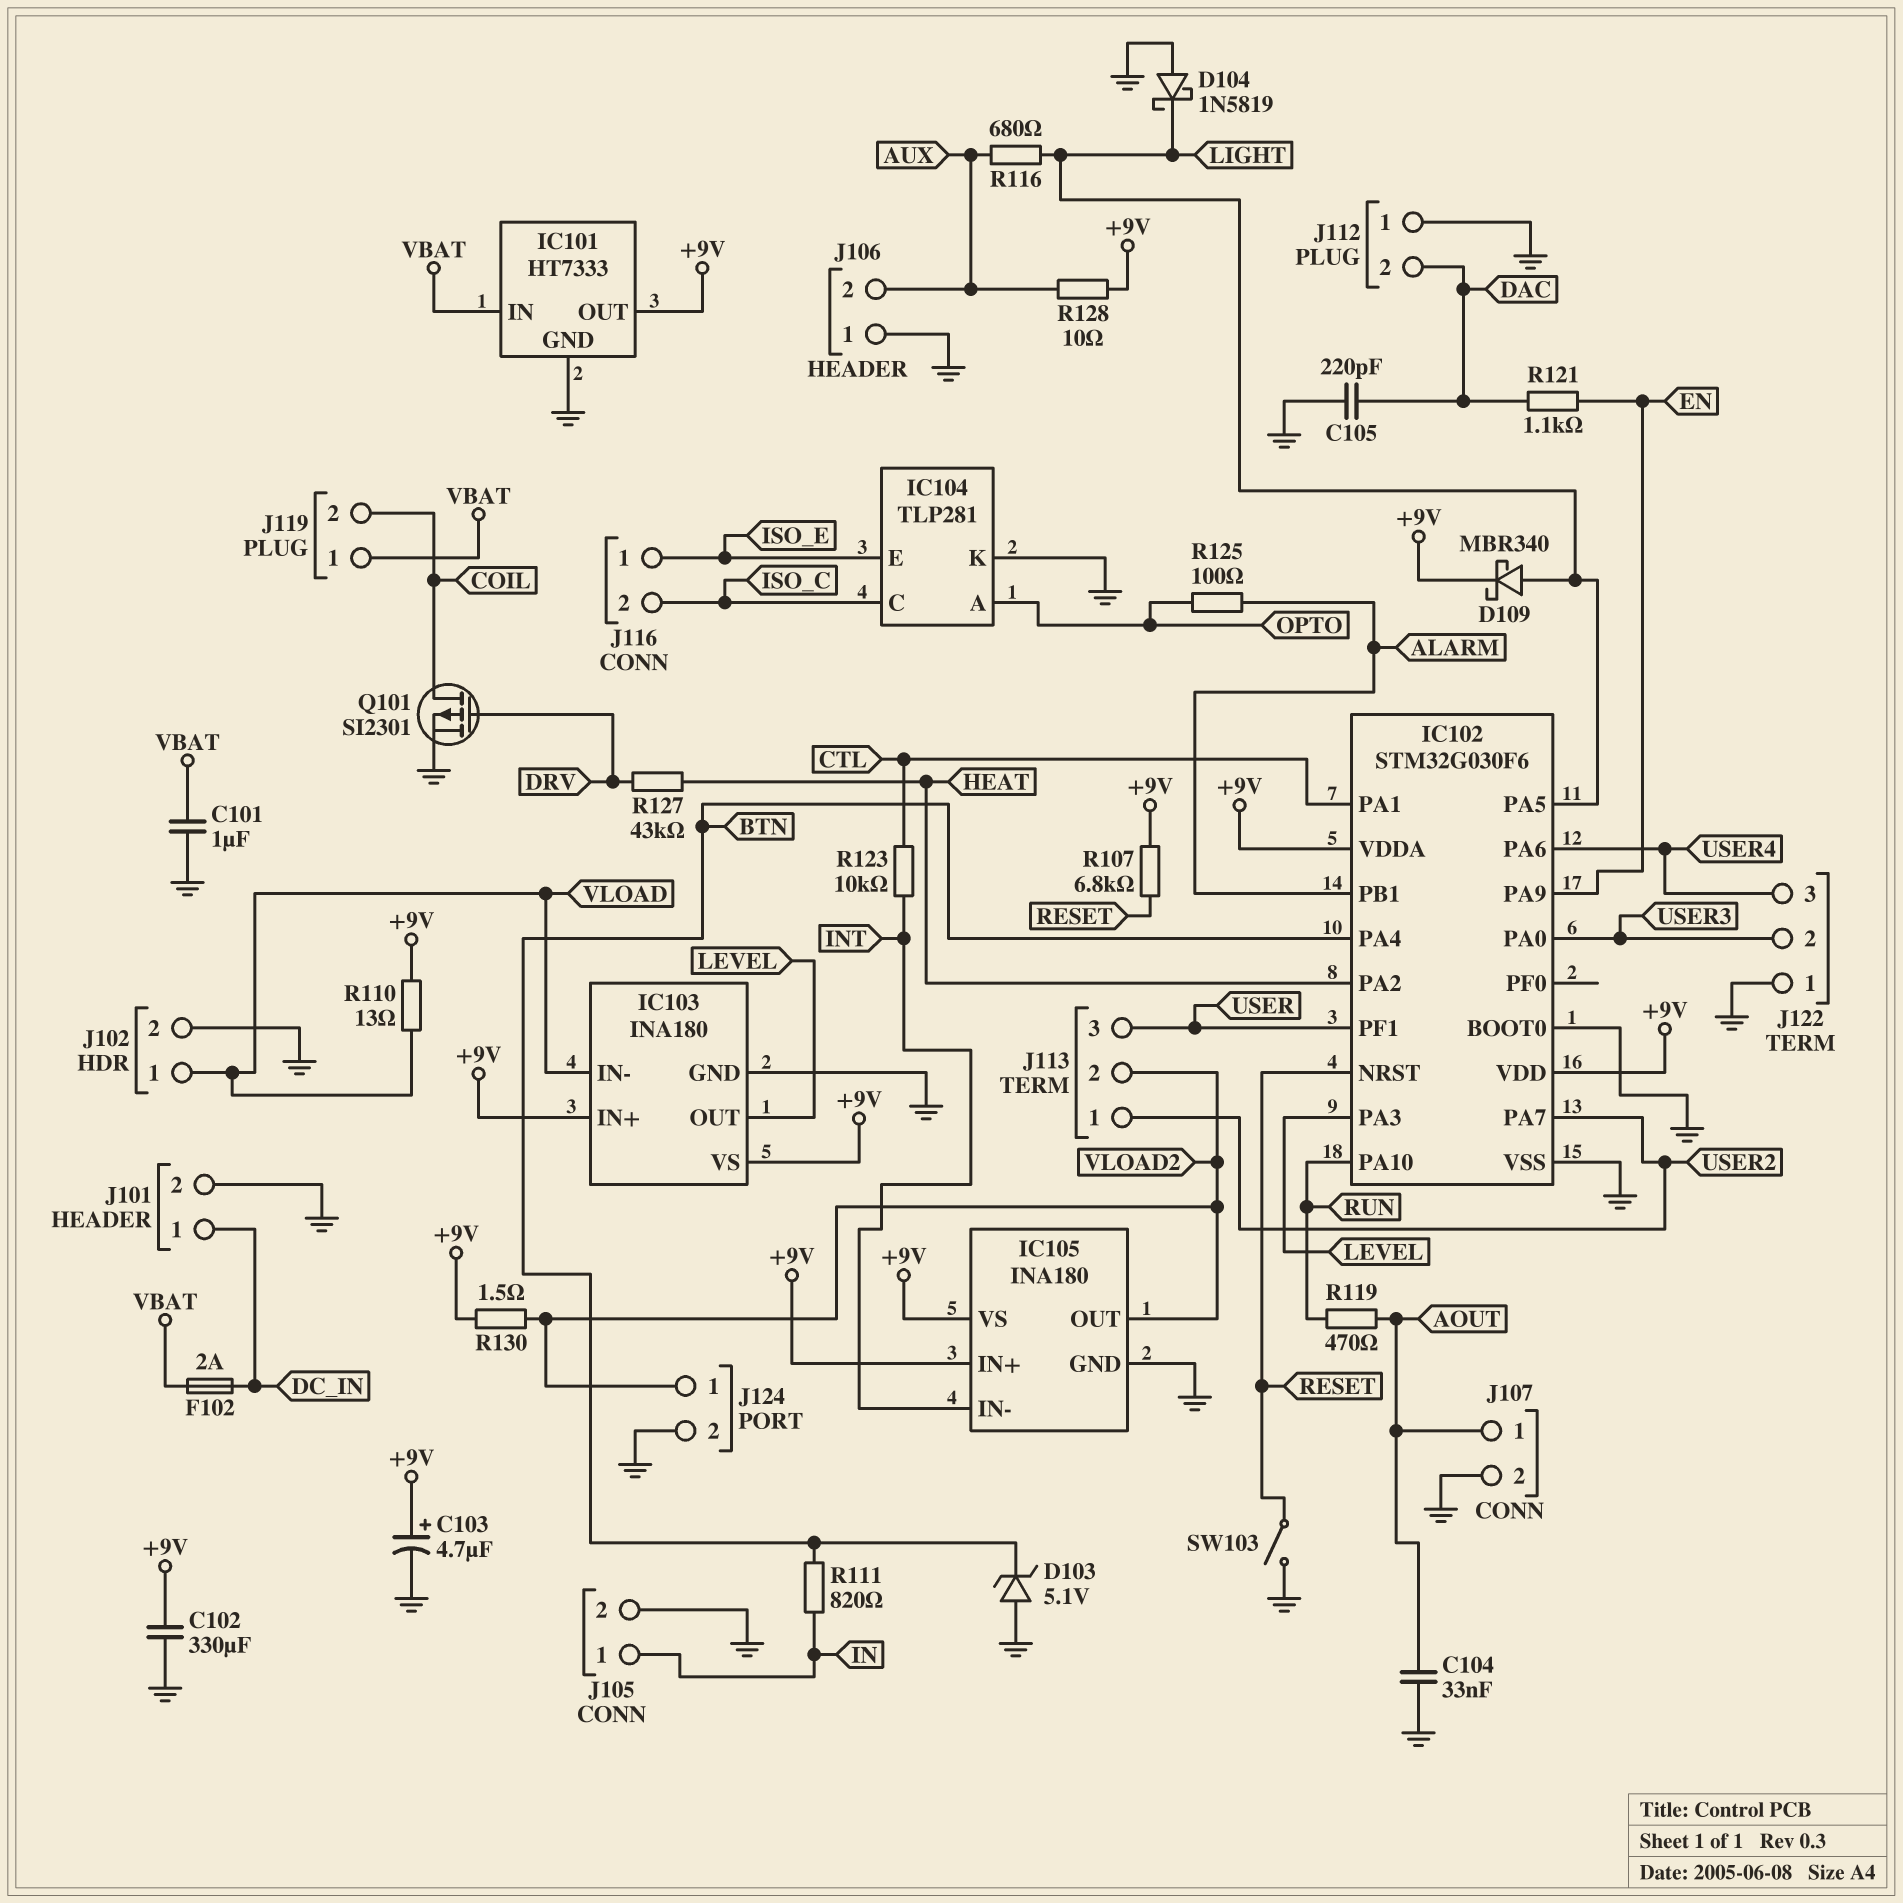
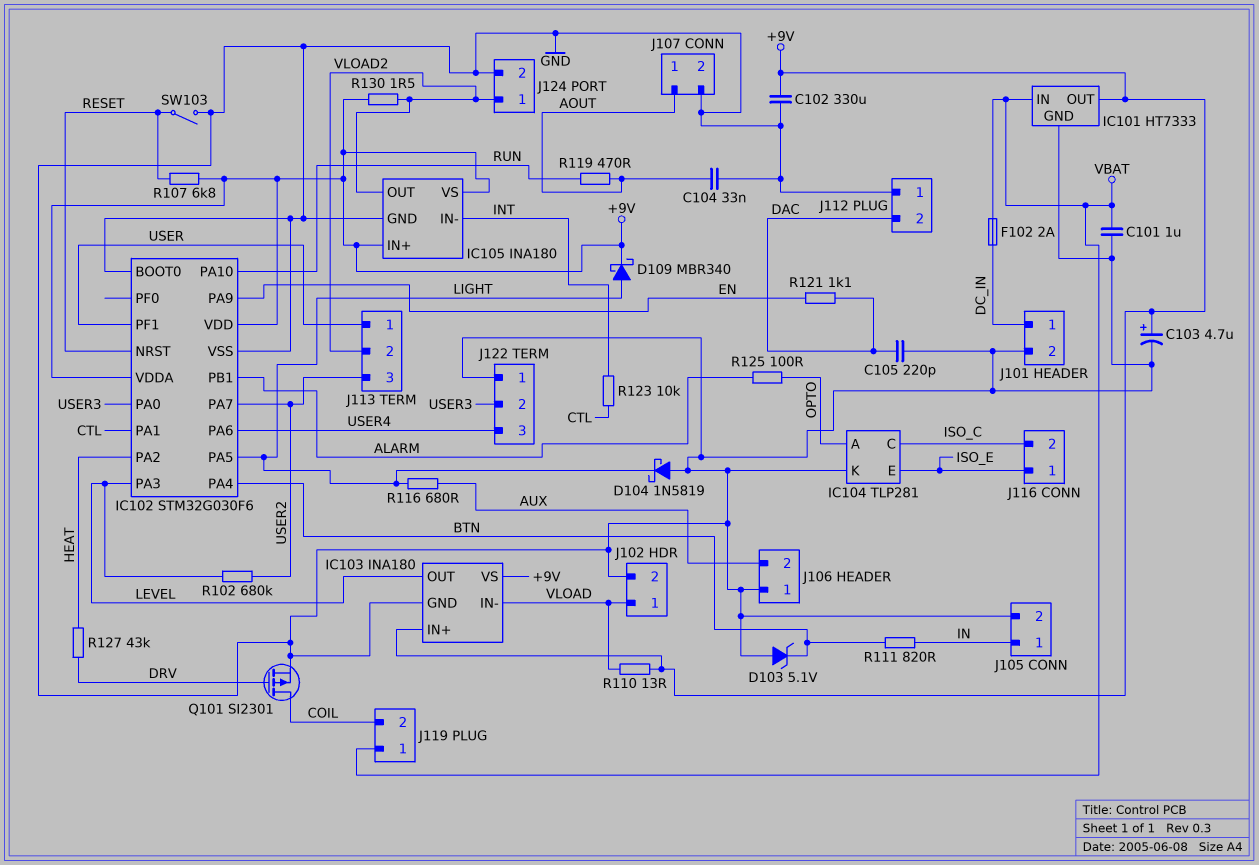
J113 pin 1: USER2 -> USER
J113 pin 3: USER -> USER2
R102: none -> 680k (LEVEL, USER2)
R128: 10 (+9V, AUX) -> none

